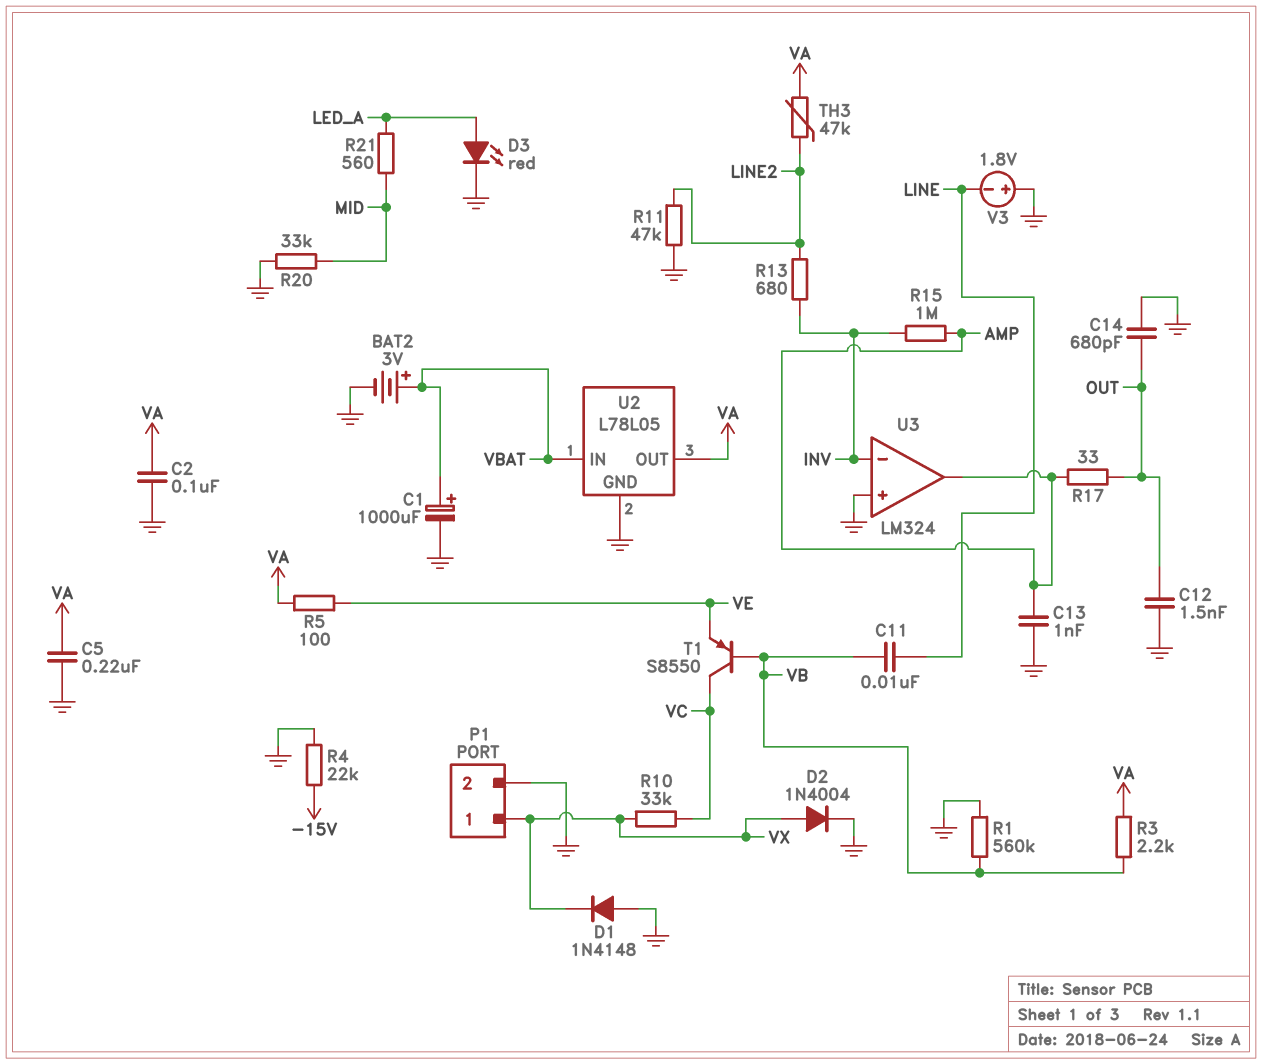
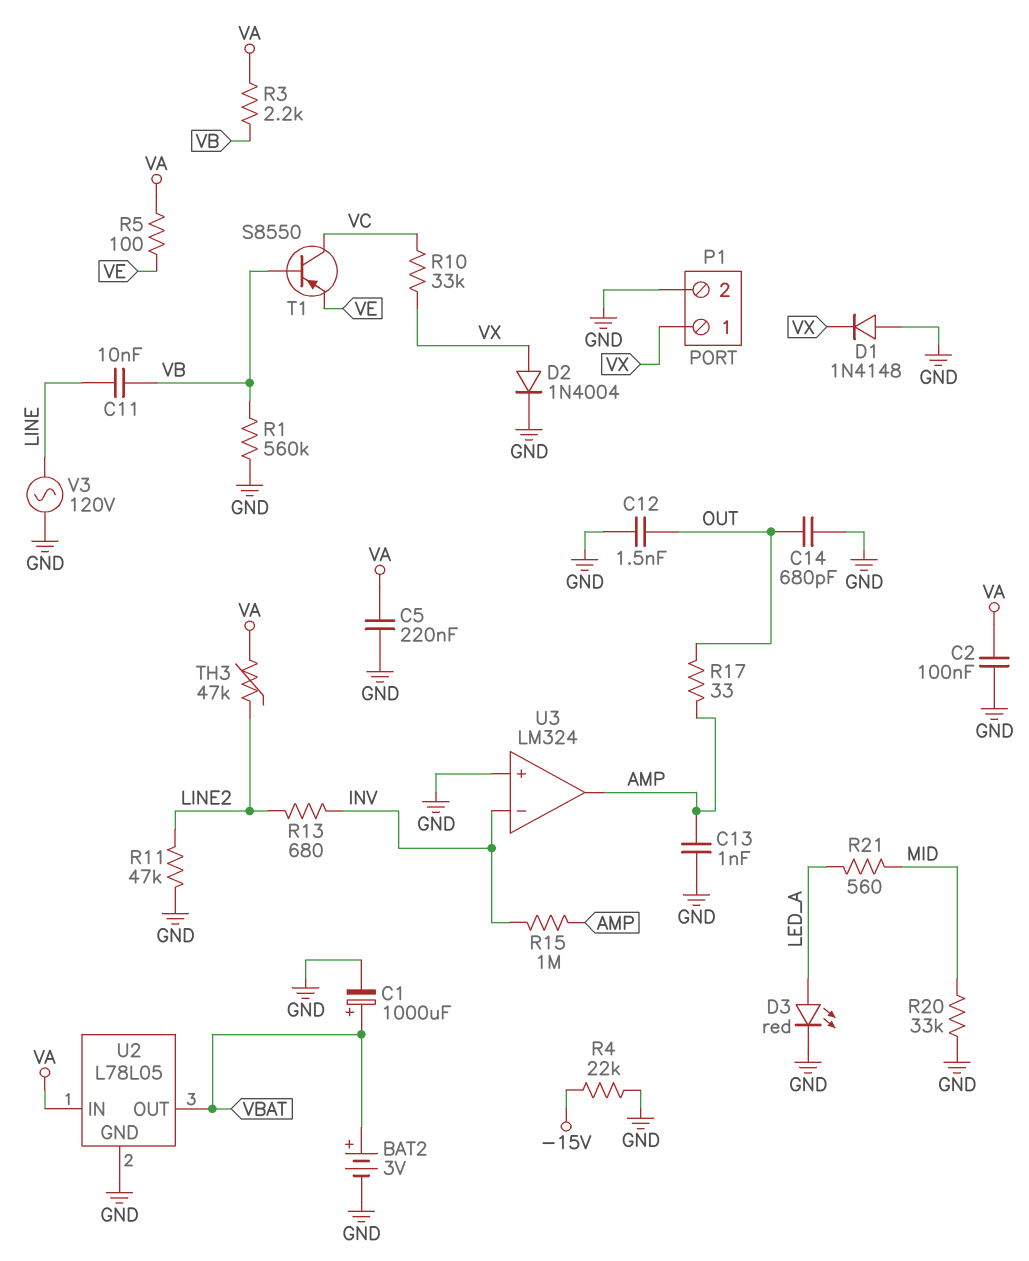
U2 pin IN: VBAT -> VA
U2 pin OUT: VA -> VBAT
V3: 1.8V (plus GND, minus LINE) -> AC 120V (GND, LINE)

